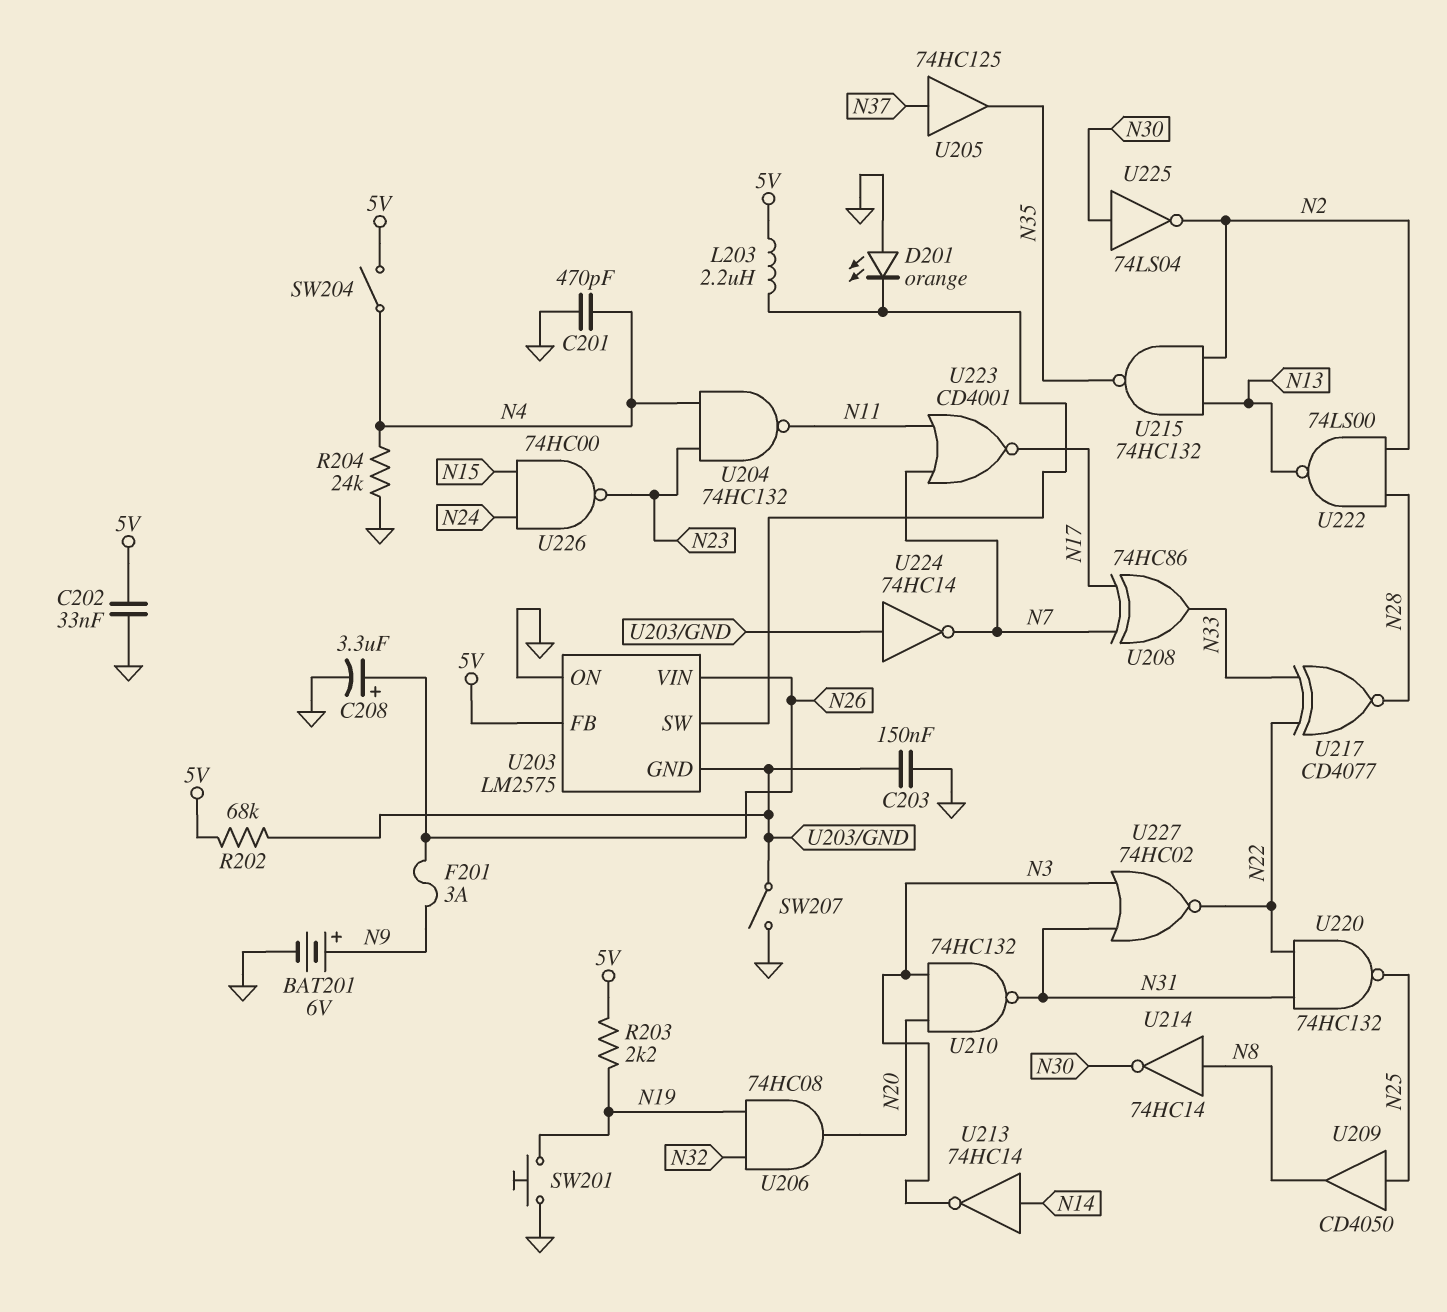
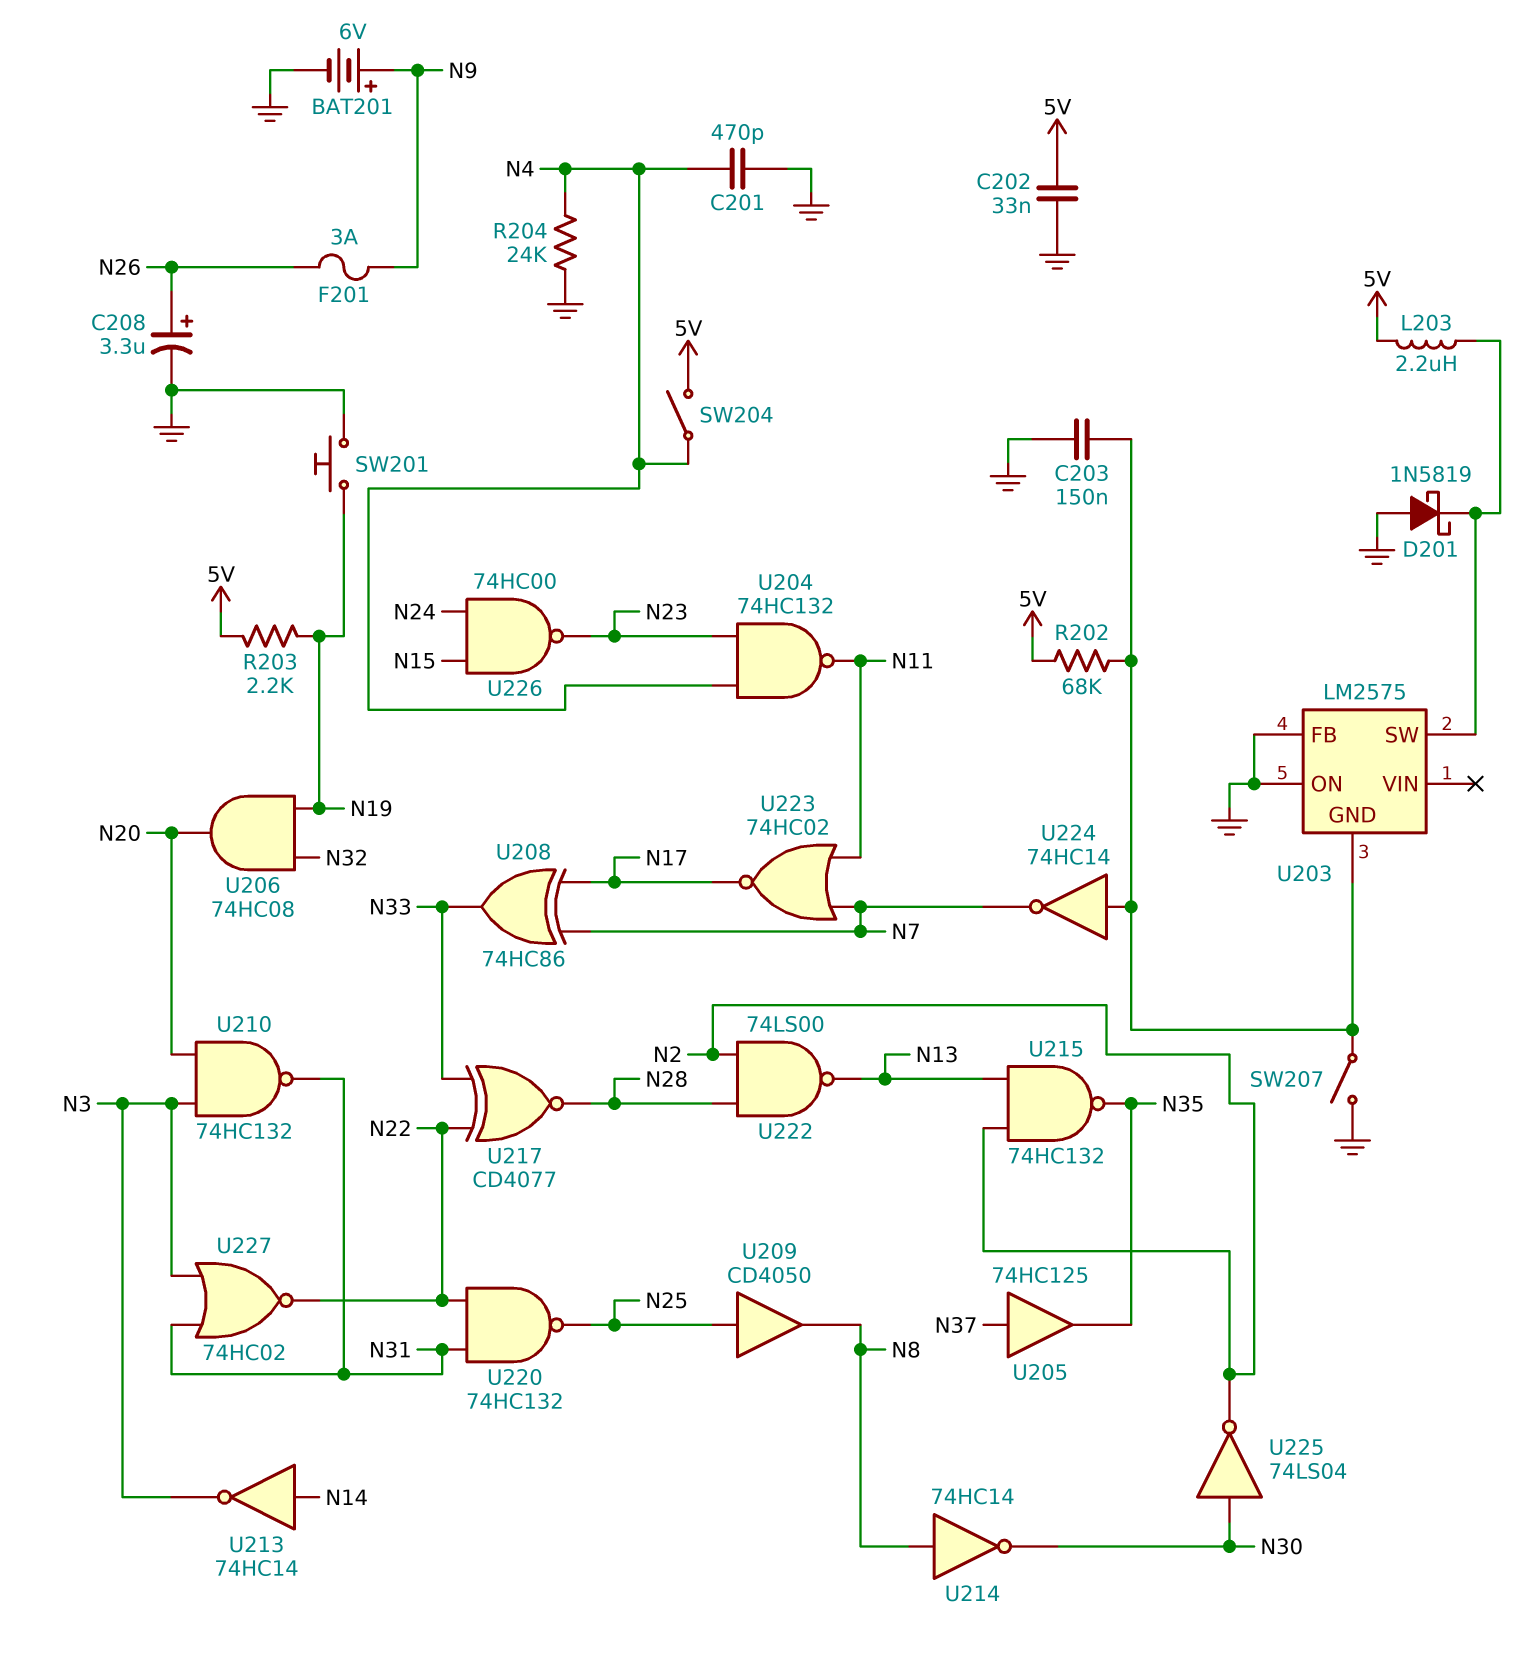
D201: LED orange (A GND, K U203/SW) -> schottky 1N5819 (A GND, K U203/SW)
U203 pin FB: 5V -> GND
U203 pin VIN: N26 -> none
U223: NOR CD4001 (in N7, in N11, out N17) -> NOR 74HC02 (in N7, in N11, out N17)

